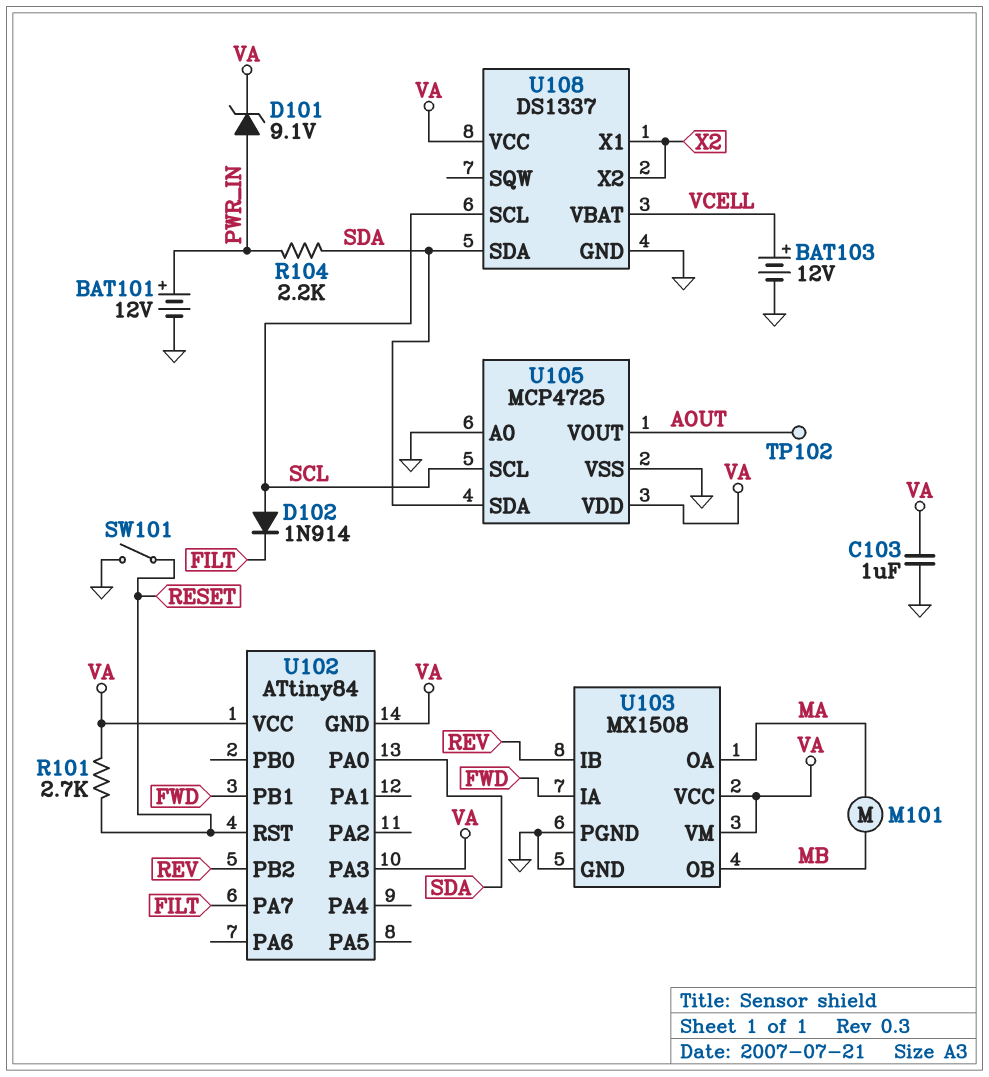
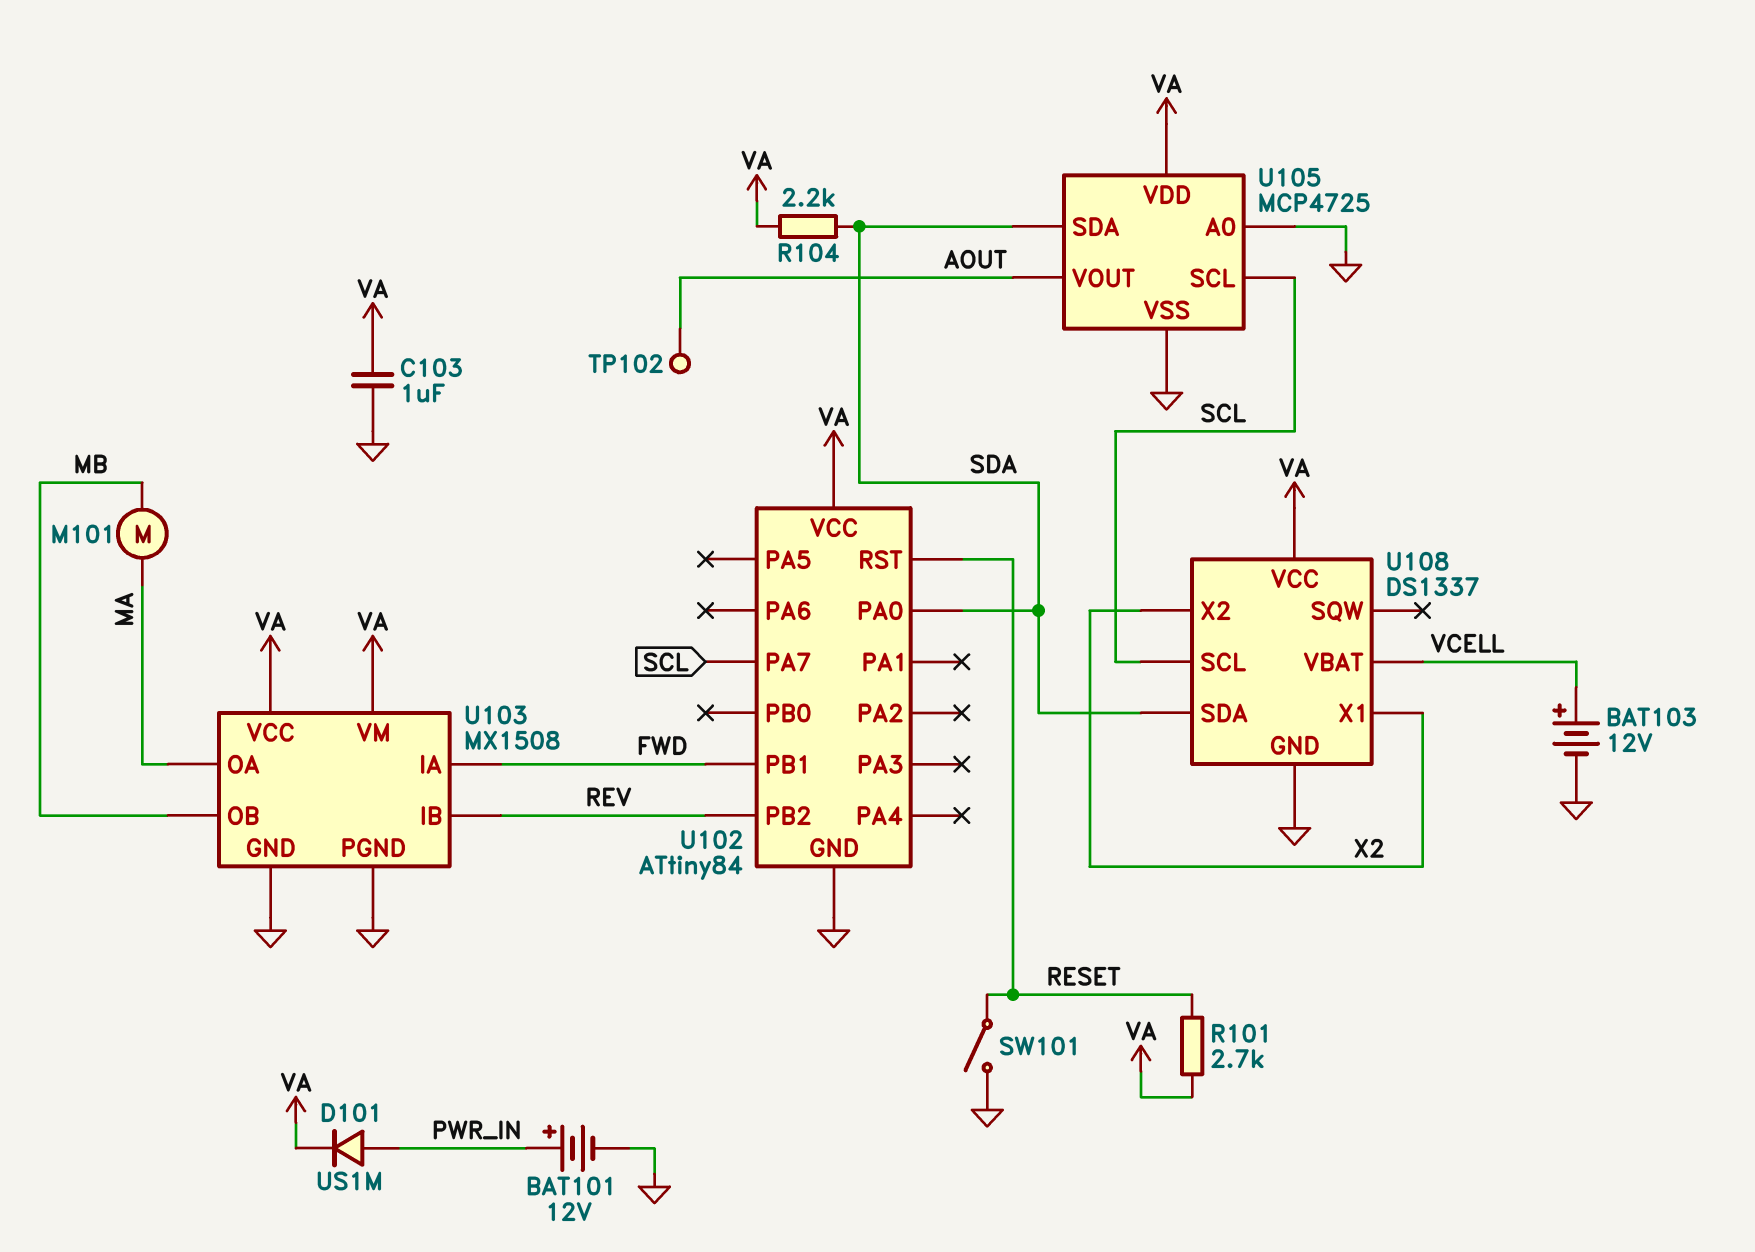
D101: zener 9.1V (A PWR_IN, K VA) -> diode US1M (A PWR_IN, K VA)
D102: diode 1N914 (A SCL, K FILT) -> none
R104: 2.2k (PWR_IN, SDA) -> 2.2k (SDA, VA)
U102 pin GND: VA -> GND
U102 pin PA3: VA -> none
U102 pin PA7: FILT -> SCL

